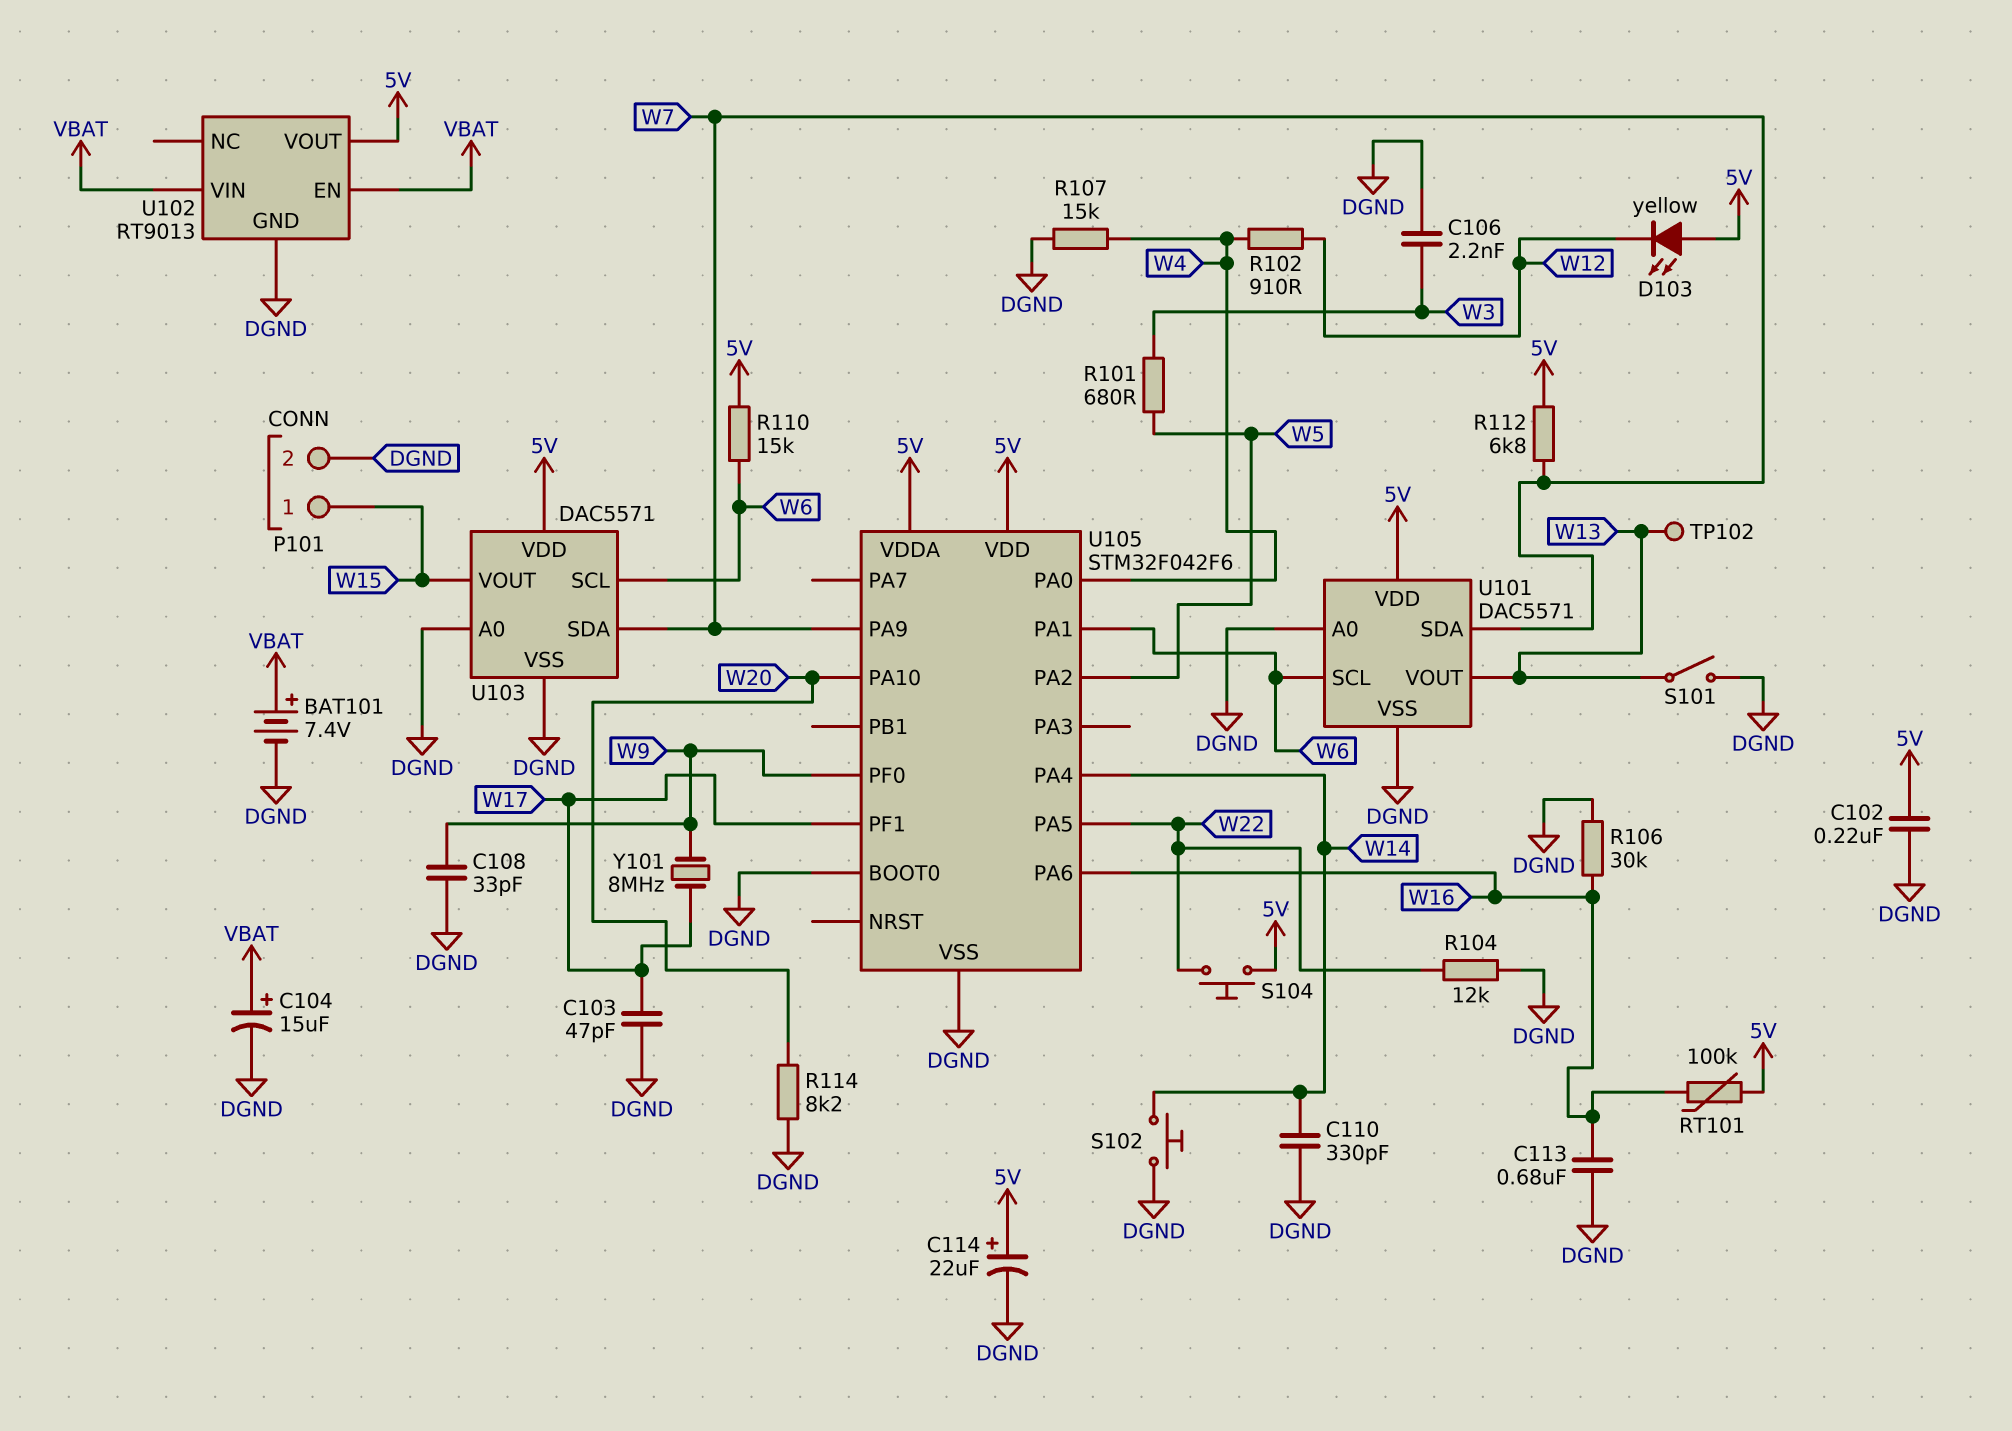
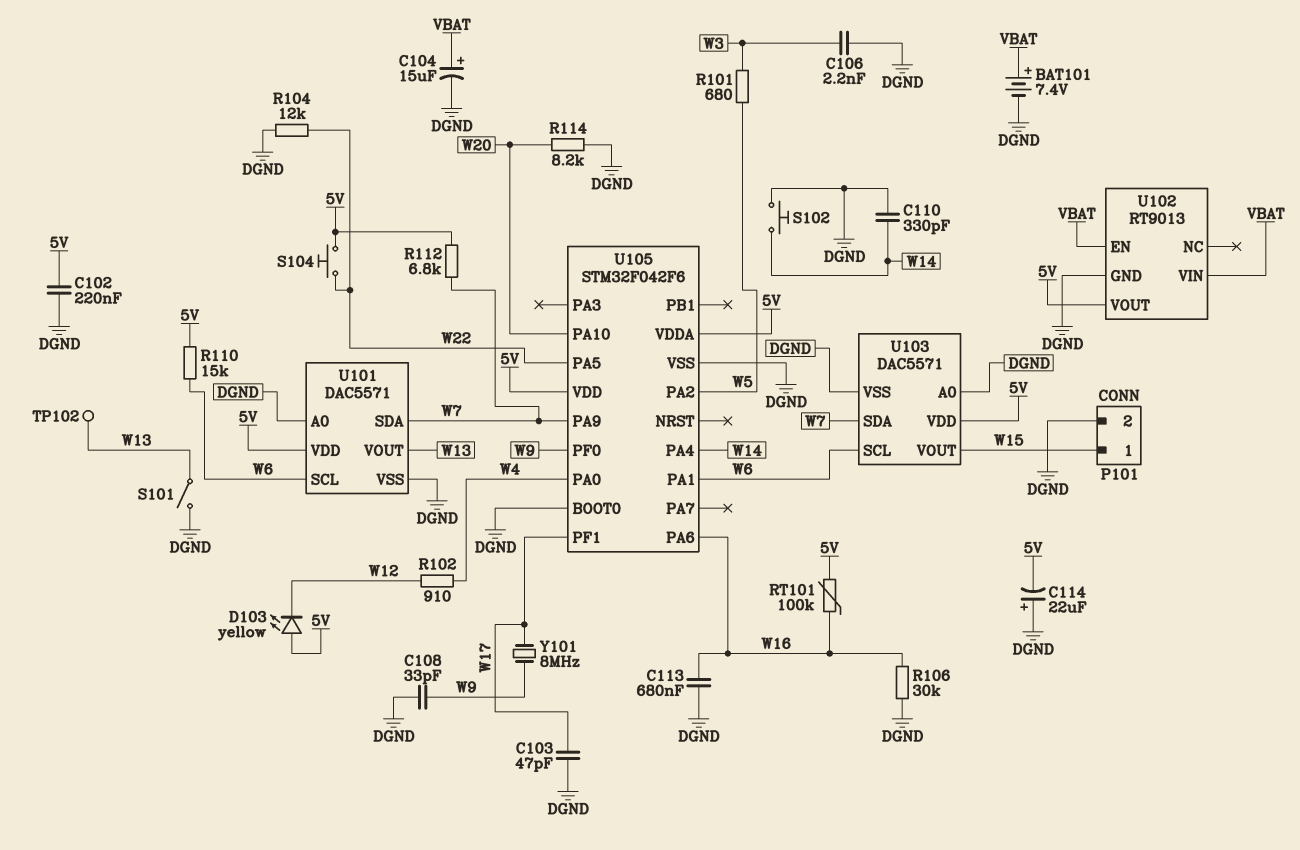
C114: 22uF (plus 5V, minus DGND) -> 22uF (plus DGND, minus 5V)
R107: 15k (DGND, W4) -> none

